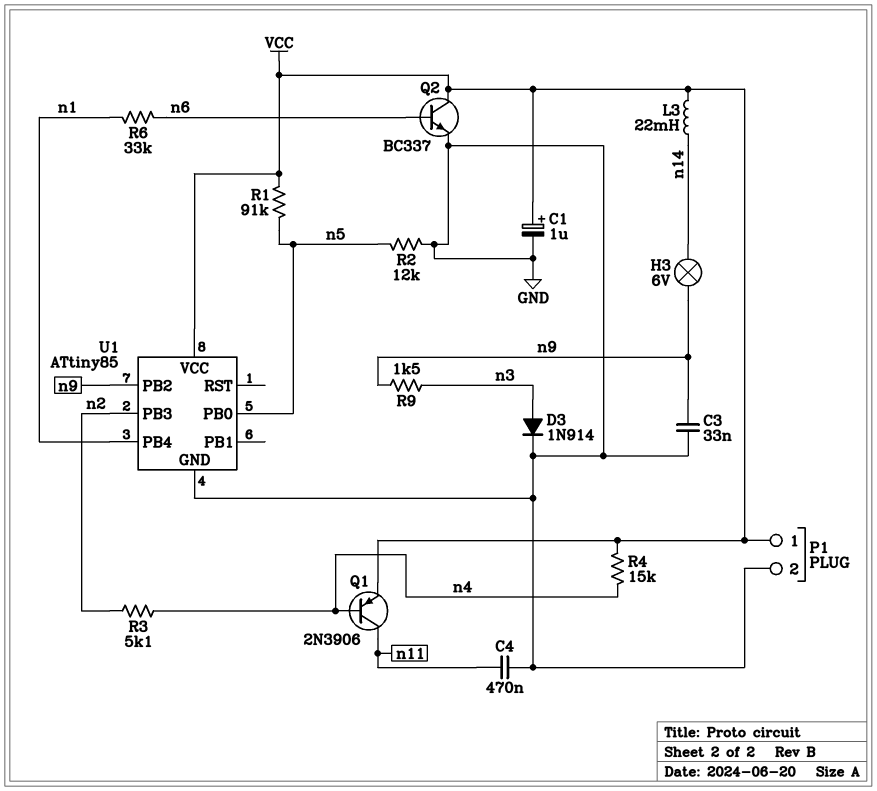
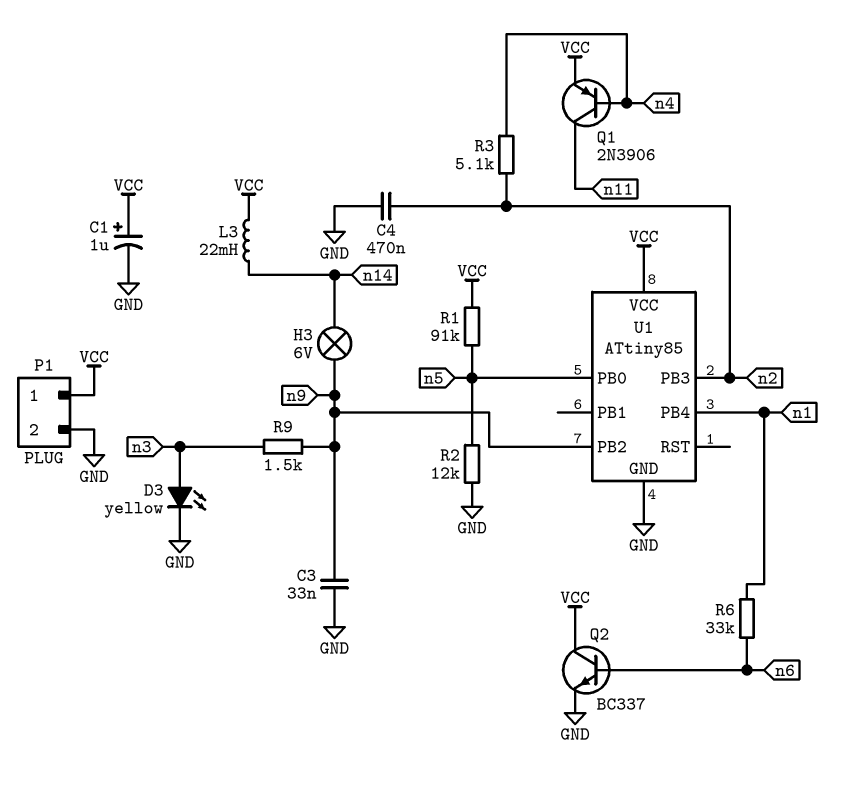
C4: 470nF (GND, n11) -> 470nF (GND, n2)
D3: diode 1N914 (A n3, K GND) -> LED yellow (A n3, K GND)
R4: 15k (VCC, n4) -> none

